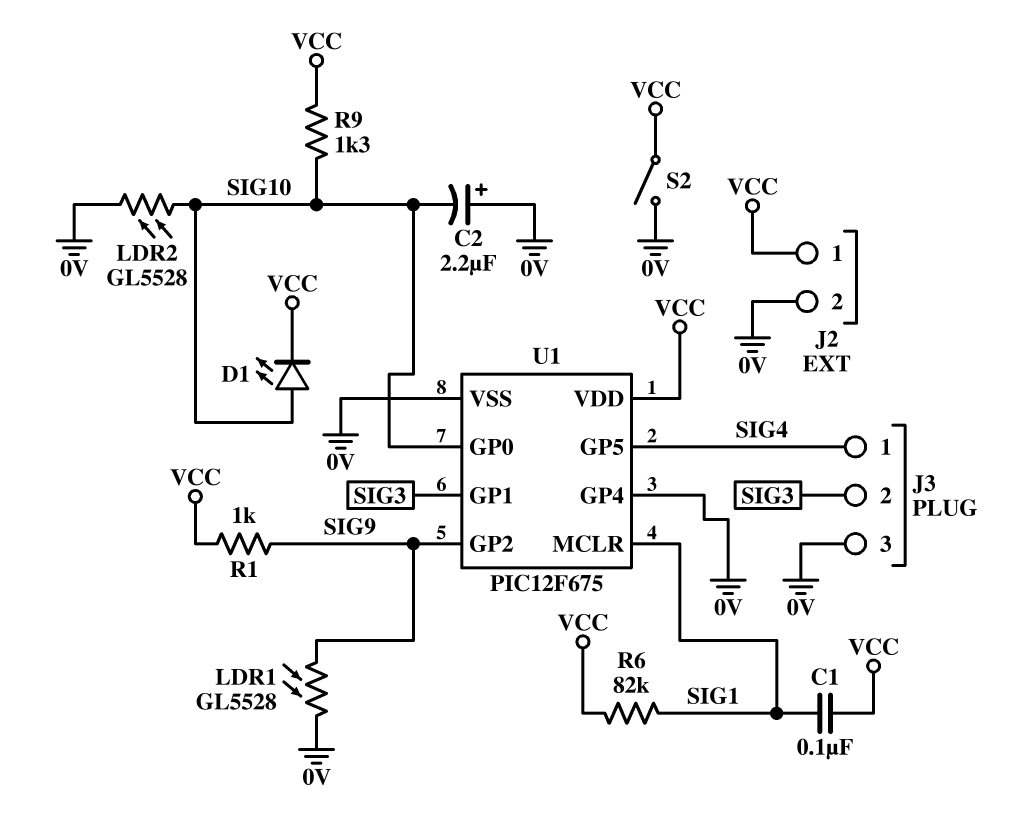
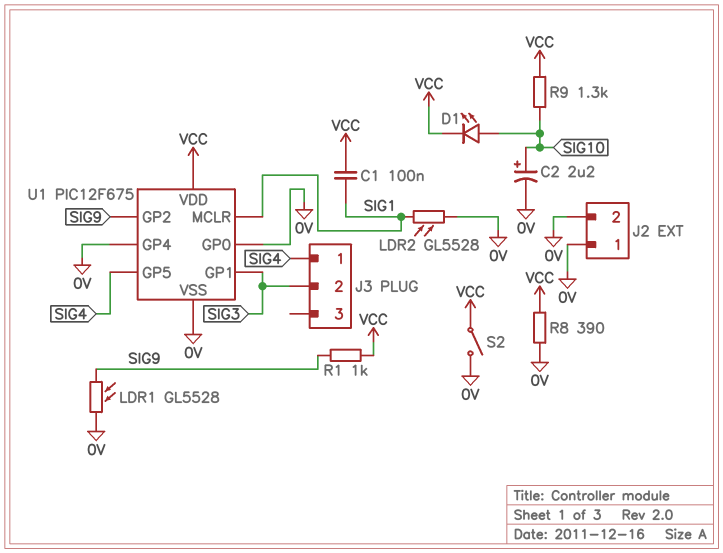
C2: 2.2uF (plus 0V, minus SIG10) -> 2.2uF (plus SIG10, minus 0V)
J2 pin 1: VCC -> 0V
J3 pin 3: 0V -> none
LDR2: GL5528 (0V, SIG10) -> GL5528 (0V, SIG1)
R6: 82k (SIG1, VCC) -> none
R8: none -> 390 (0V, VCC)
U1 pin GP0: SIG10 -> 0V

